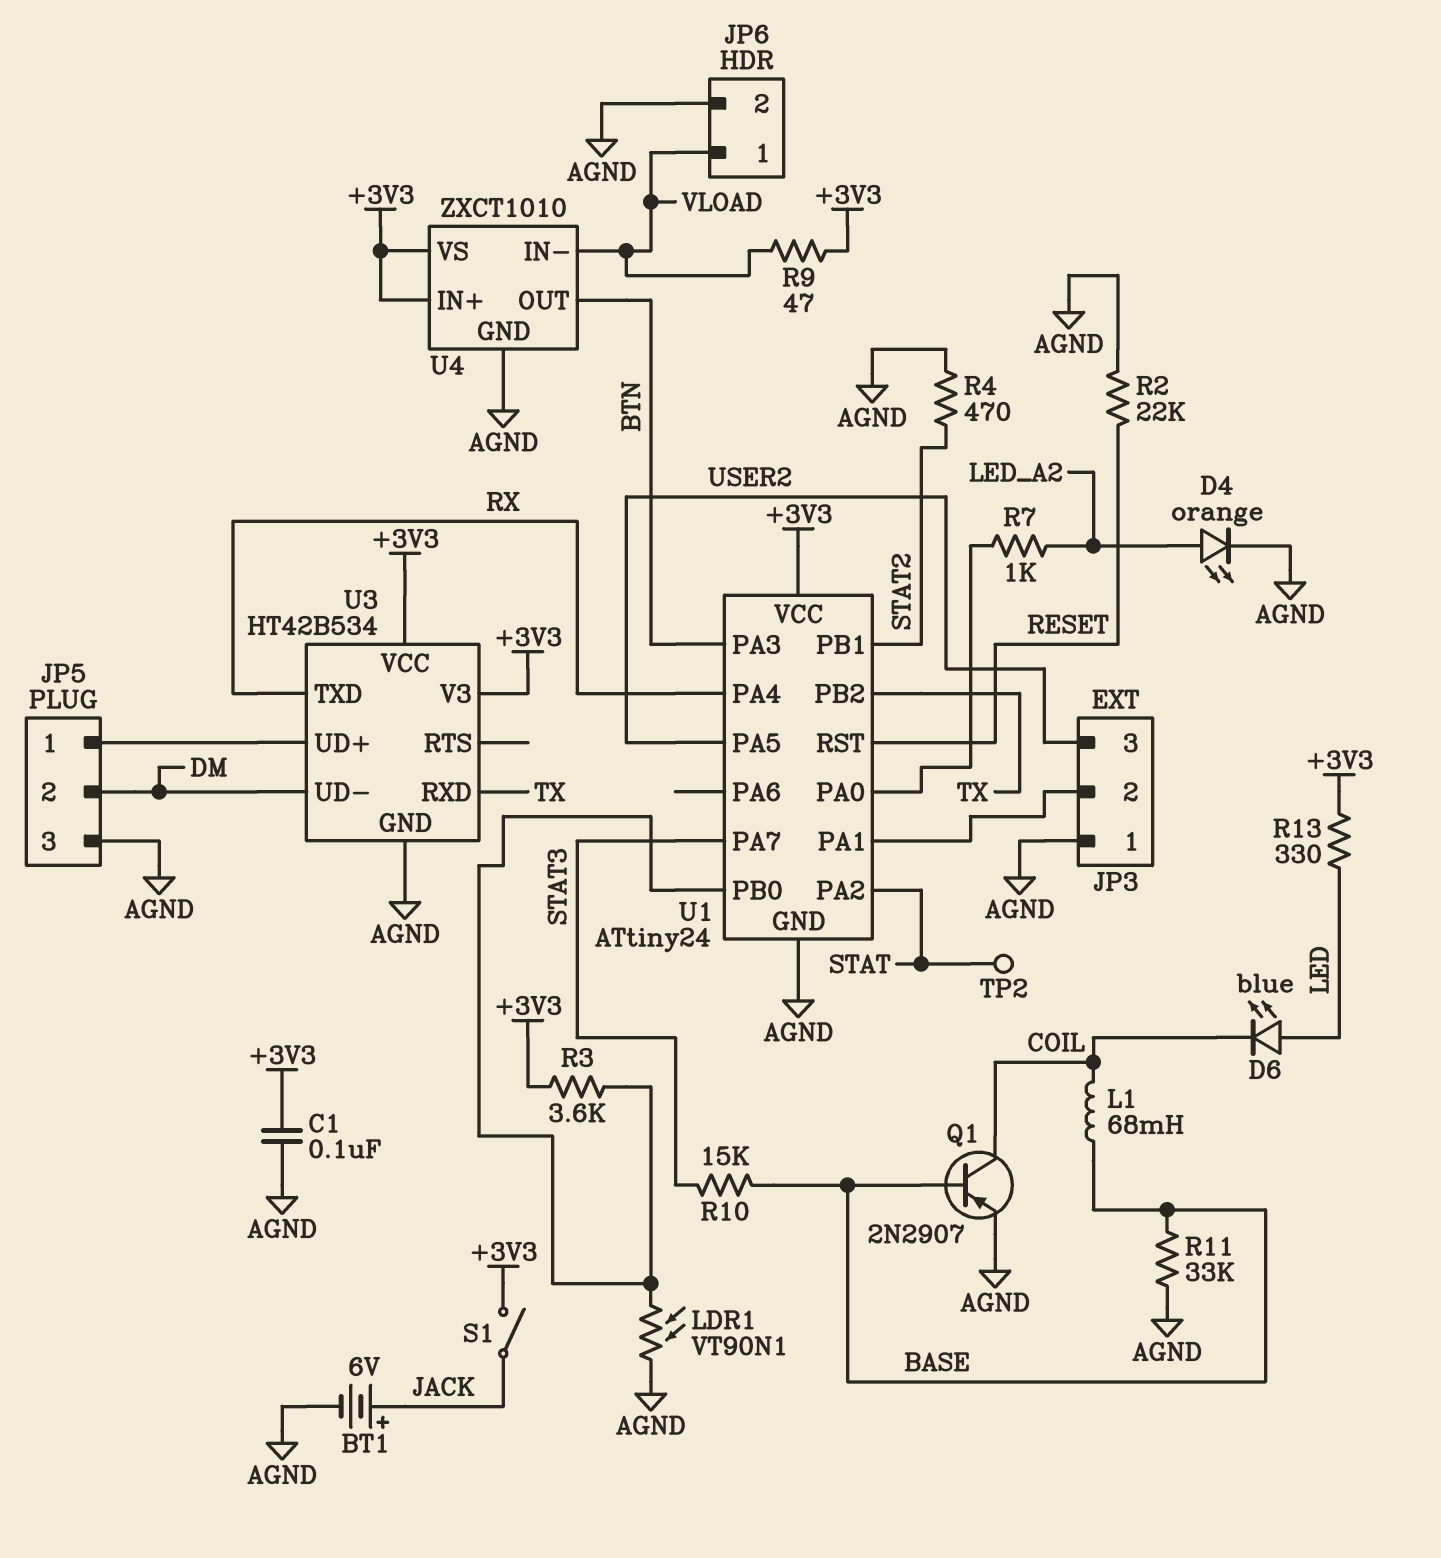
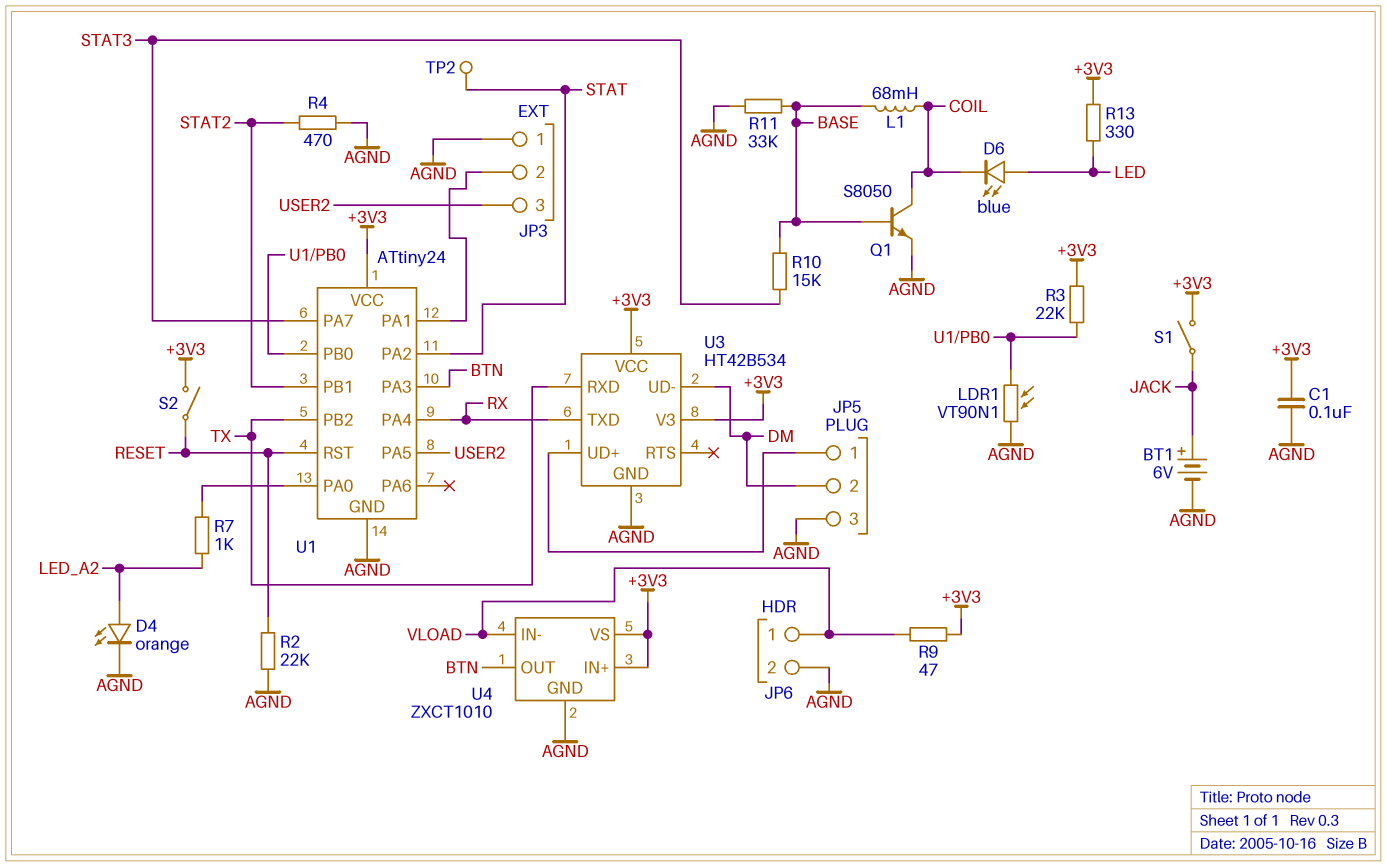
Q1: PNP 2N2907 (B BASE, C COIL, E AGND) -> NPN S8050 (B BASE, C COIL, E AGND)
R3: 3.6k (+3V3, U1/PB0) -> 22k (+3V3, U1/PB0)
S2: none -> switch (+3V3, RESET)

